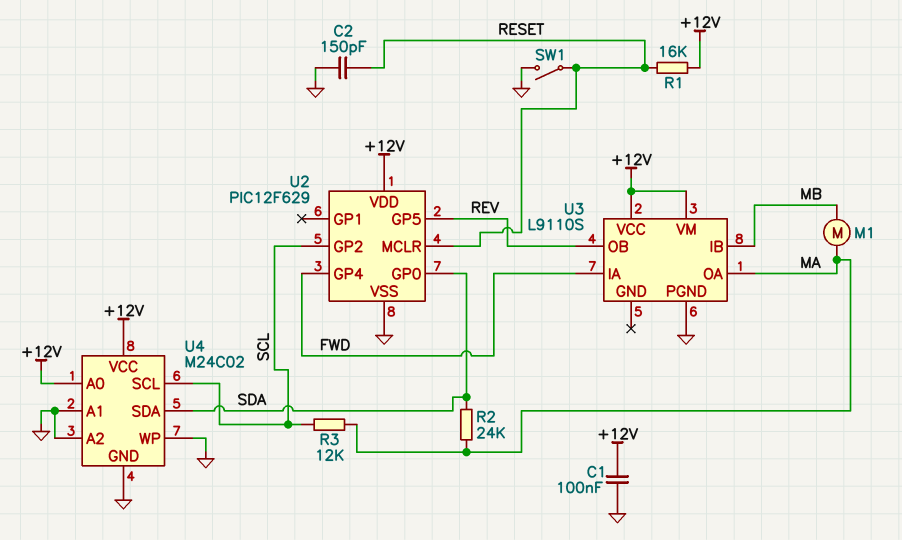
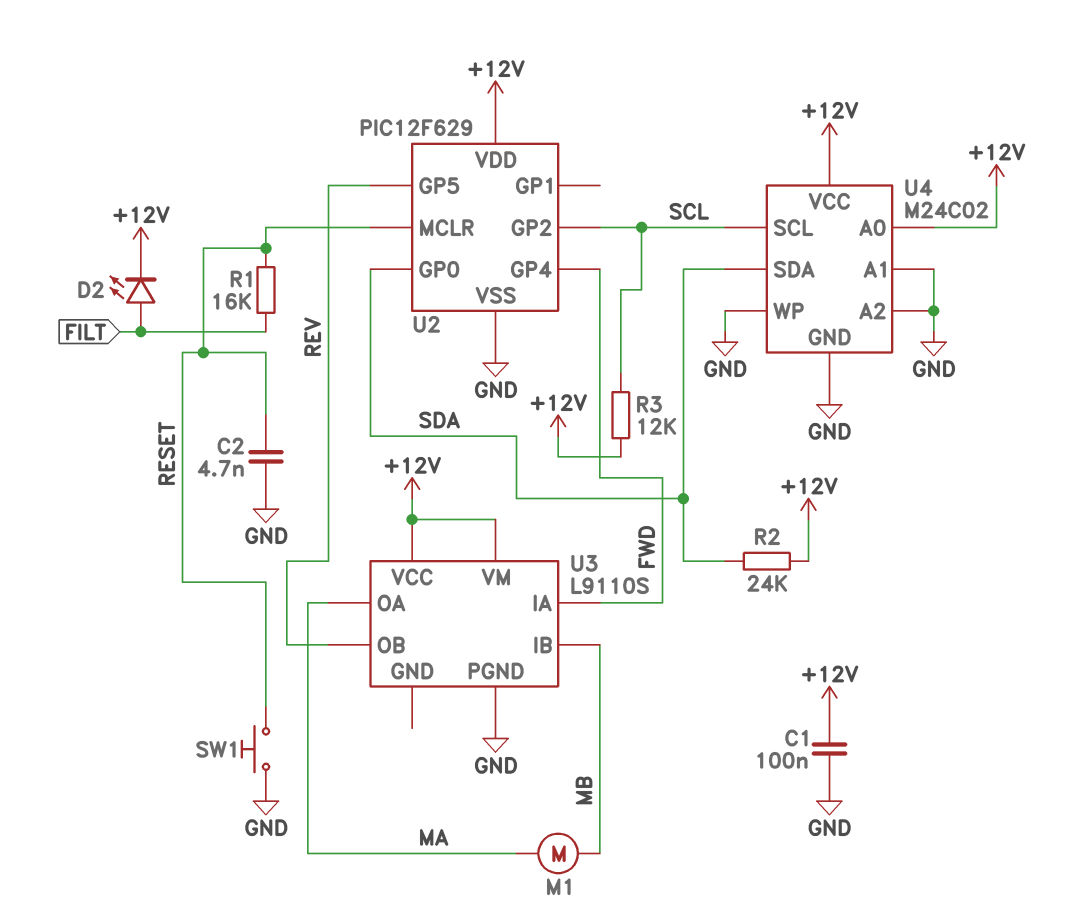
C2: 150pF (GND, RESET) -> 4.7nF (GND, RESET)
D2: none -> LED (A FILT, K +12V)
R1: 16k (+12V, RESET) -> 16k (FILT, RESET)
R2: 24k (MA, SDA) -> 24k (+12V, SDA)
R3: 12k (MA, SCL) -> 12k (+12V, SCL)
SW1: switch (GND, RESET) -> button (GND, RESET)

